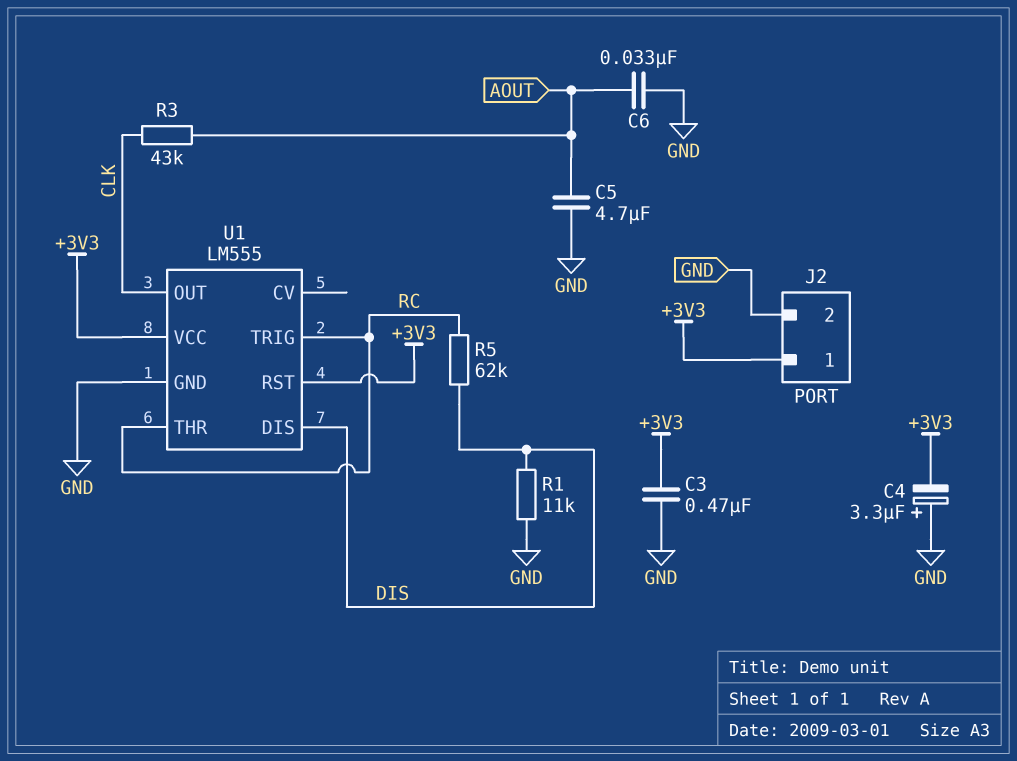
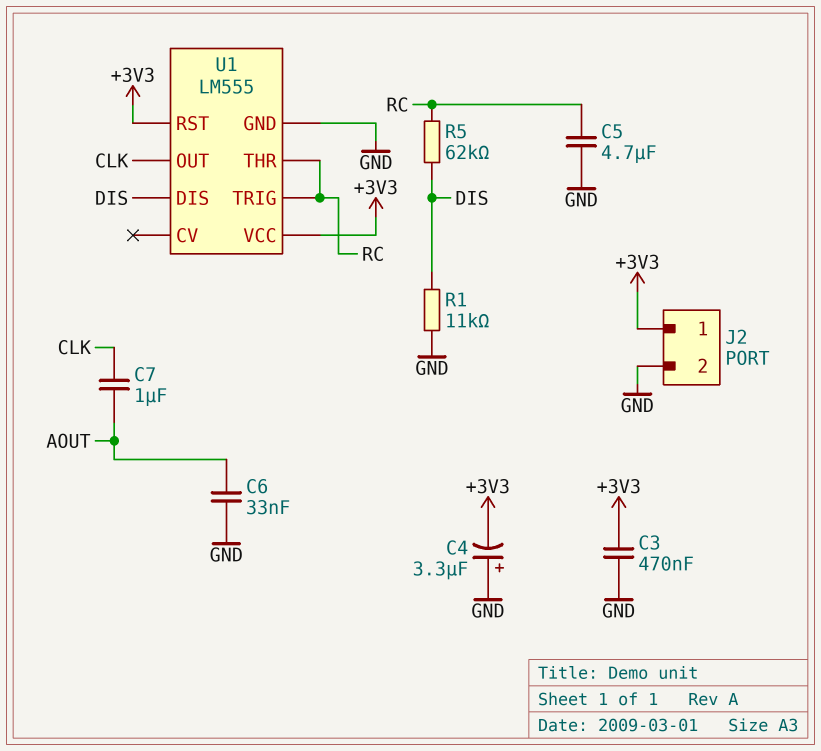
C5: 4.7uF (AOUT, GND) -> 4.7uF (GND, RC)
C7: none -> 1uF (AOUT, CLK)
R3: 43k (AOUT, CLK) -> none

